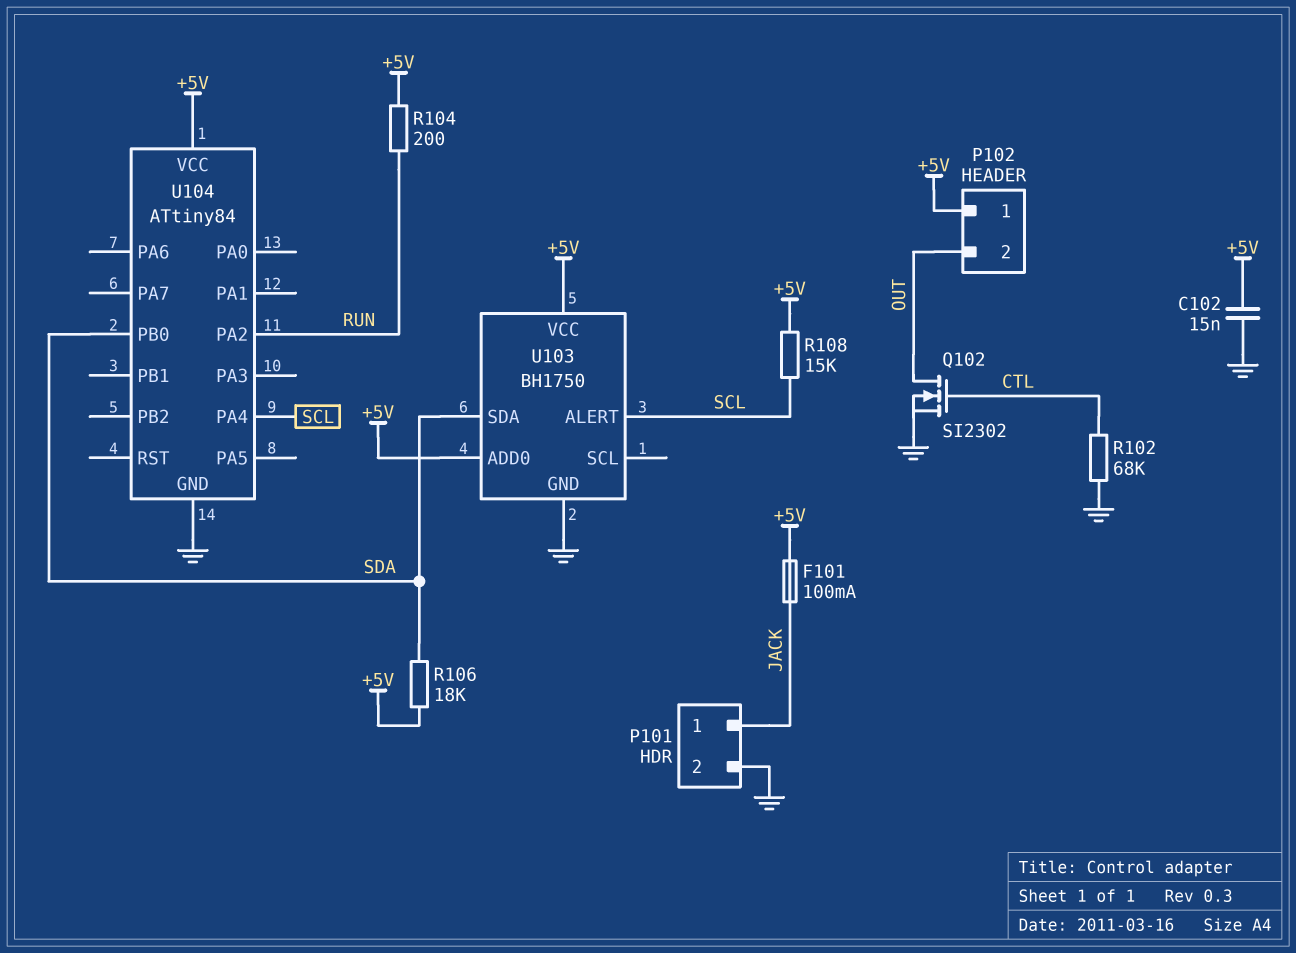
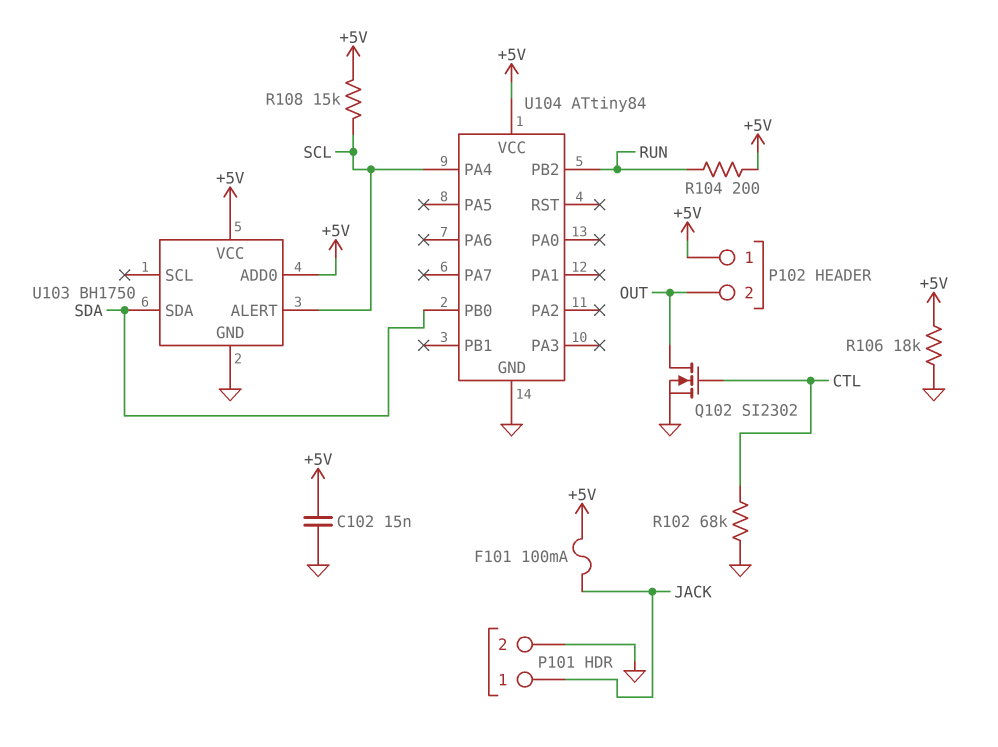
R106: 18k (+5V, SDA) -> 18k (+5V, GND)
U104 pin PA2: RUN -> none
U104 pin PB2: none -> RUN

